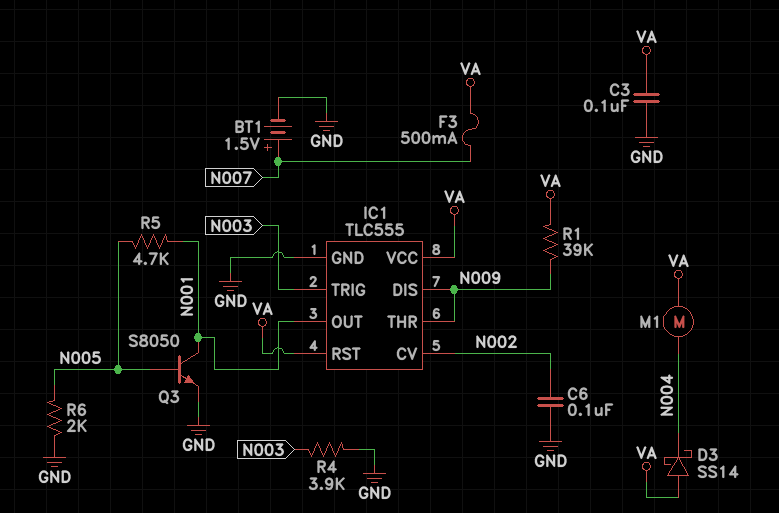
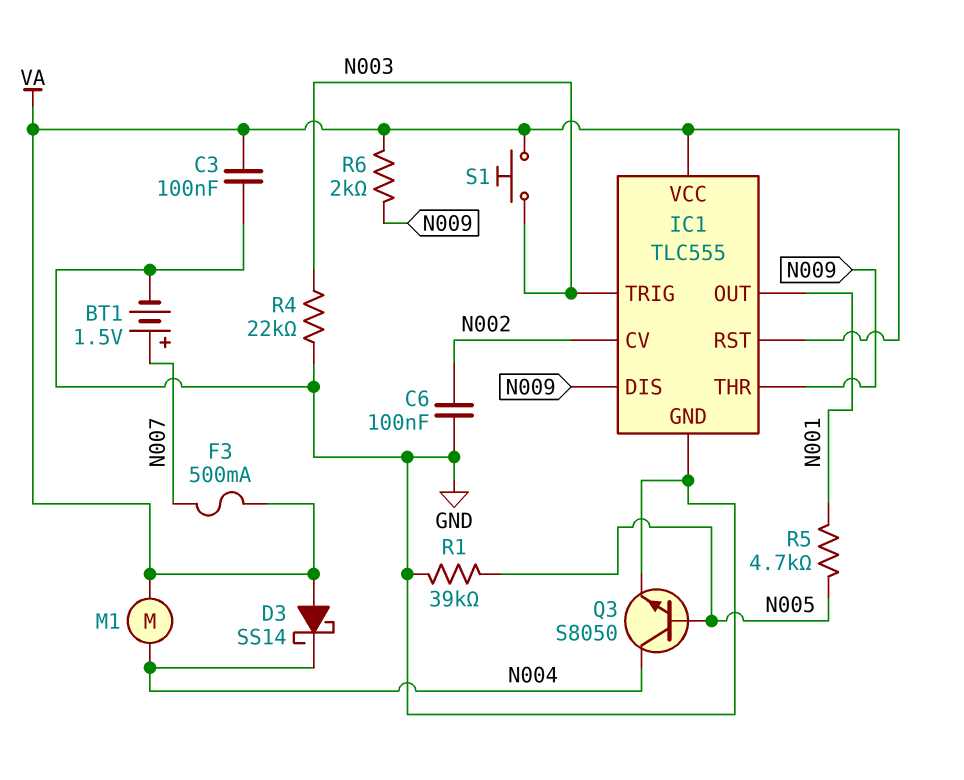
Q3: NPN S8050 (B N005, C N001, E GND) -> NPN S8050 (B N005, C N004, E GND)
R1: 39k (N009, VA) -> 39k (GND, N005)
R4: 3.9k (GND, N003) -> 22k (GND, N003)
R6: 2k (GND, N005) -> 2k (N009, VA)
S1: none -> button (N003, VA)

